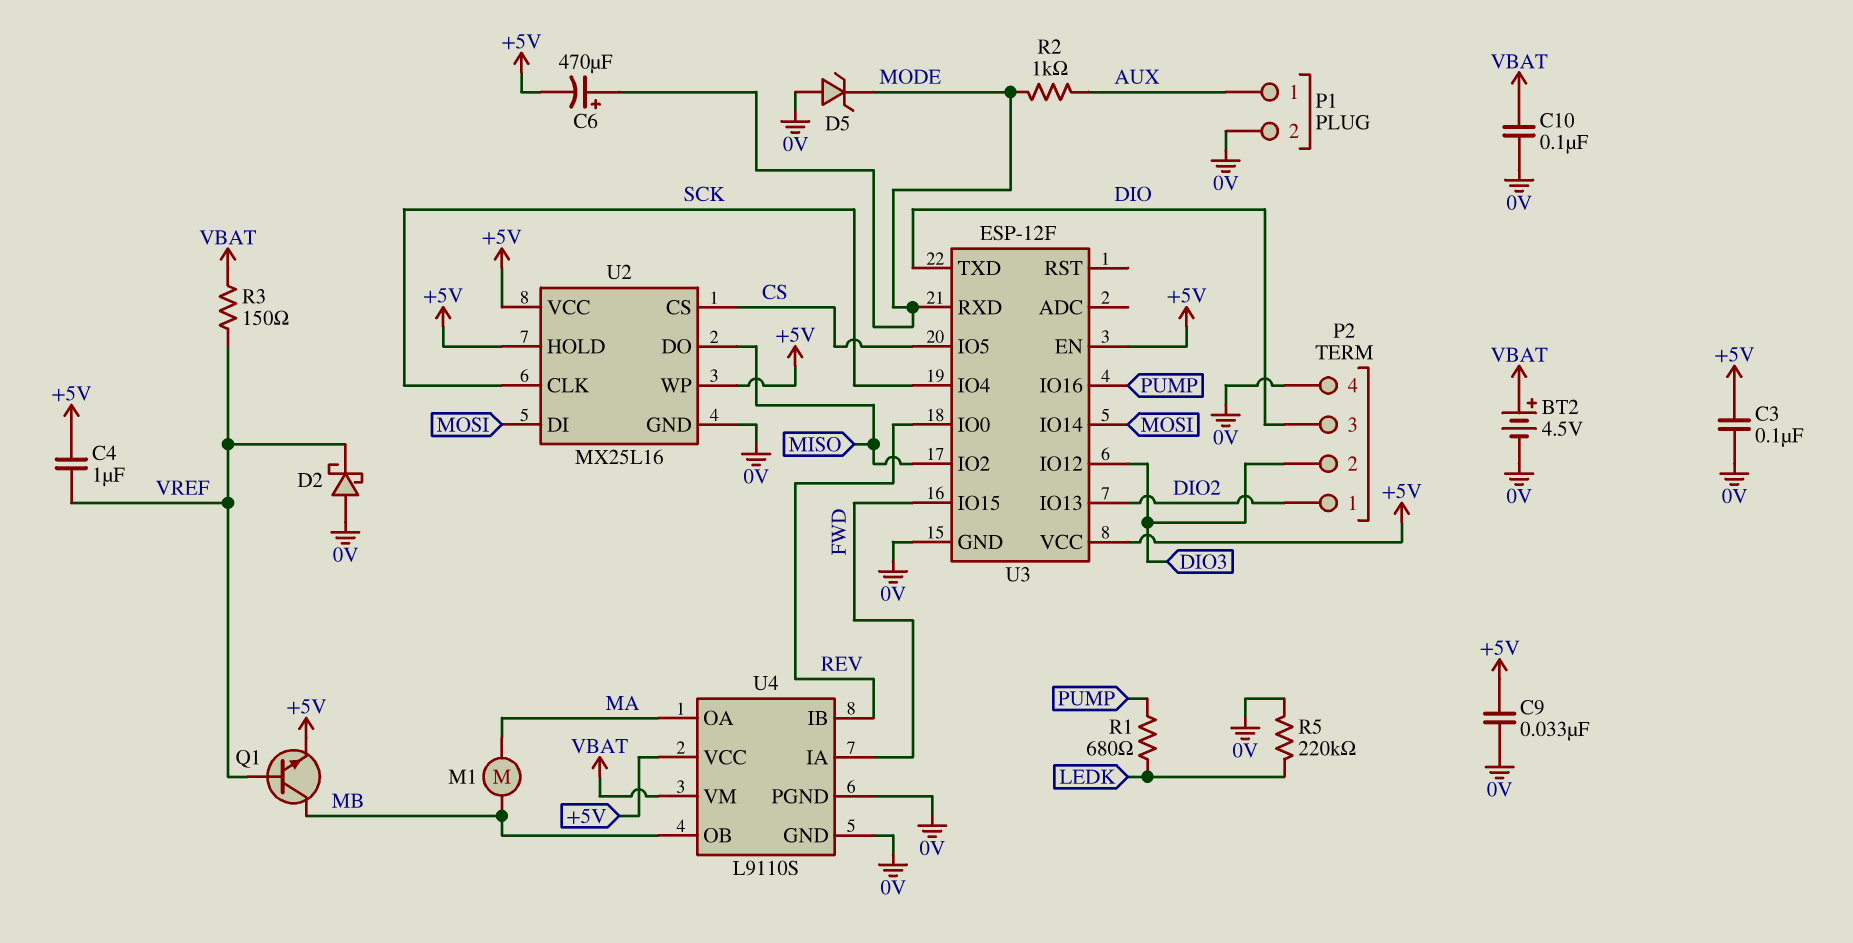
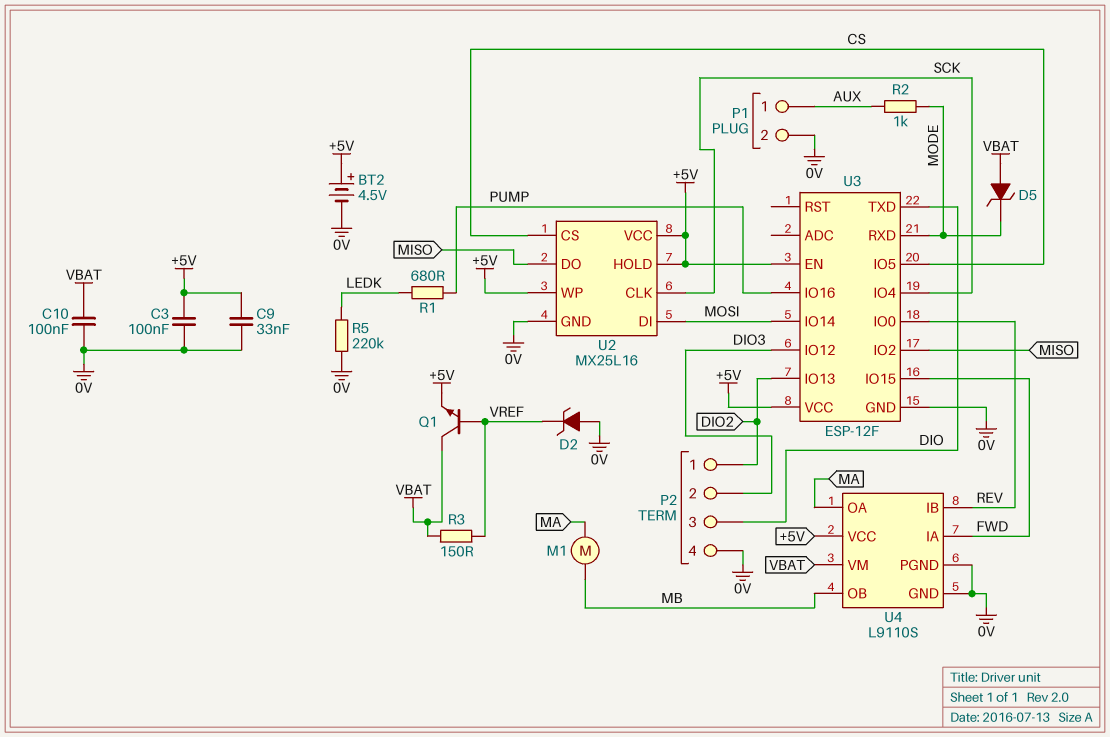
BT2: 4.5V (plus VBAT, minus 0V) -> 4.5V (plus +5V, minus 0V)
C4: 1uF (+5V, VREF) -> none
C6: 470uF (plus MODE, minus +5V) -> none
D2: schottky (A 0V, K VREF) -> zener (A 0V, K VREF)
D5: zener (A 0V, K MODE) -> zener (A VBAT, K MODE)
Q1: NPN (B VREF, C MB, E +5V) -> NPN (B VREF, C VBAT, E +5V)

